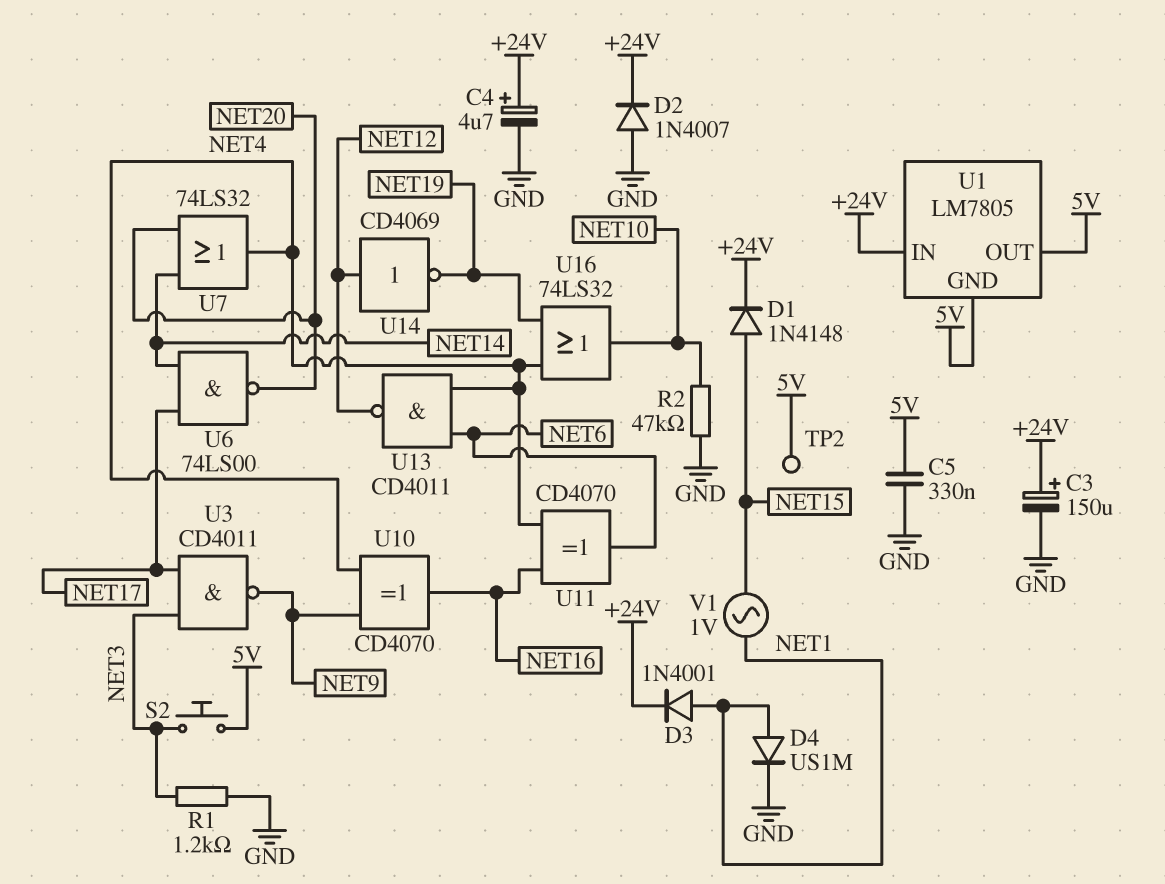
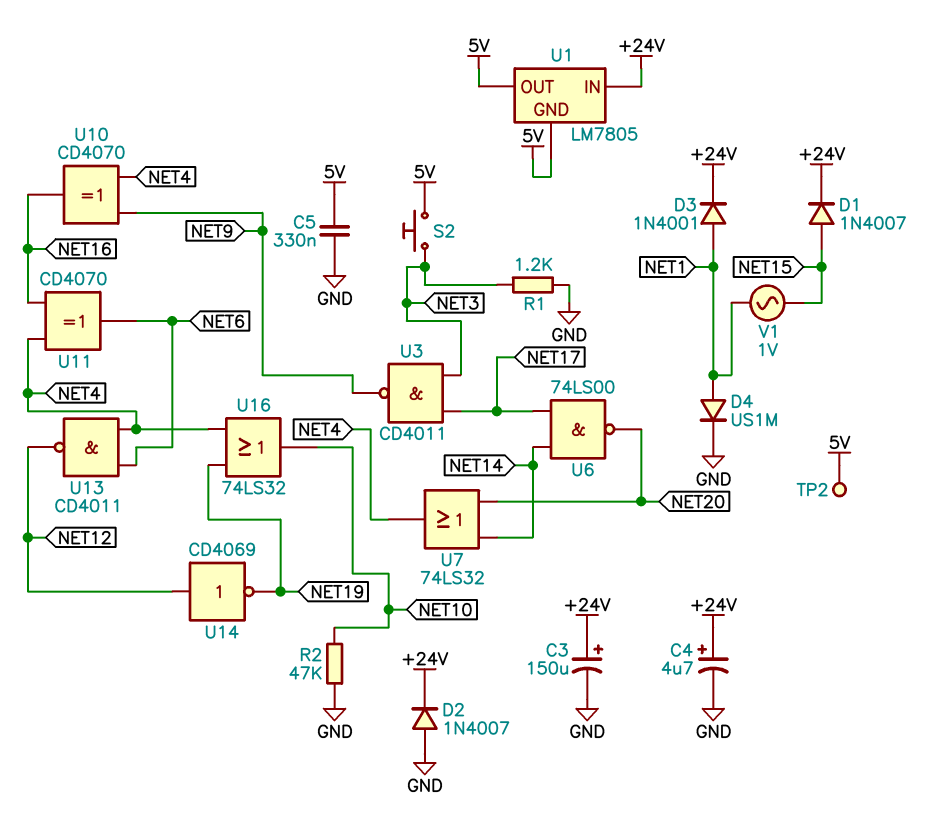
D1: diode 1N4148 (A NET15, K +24V) -> diode 1N4007 (A NET15, K +24V)

